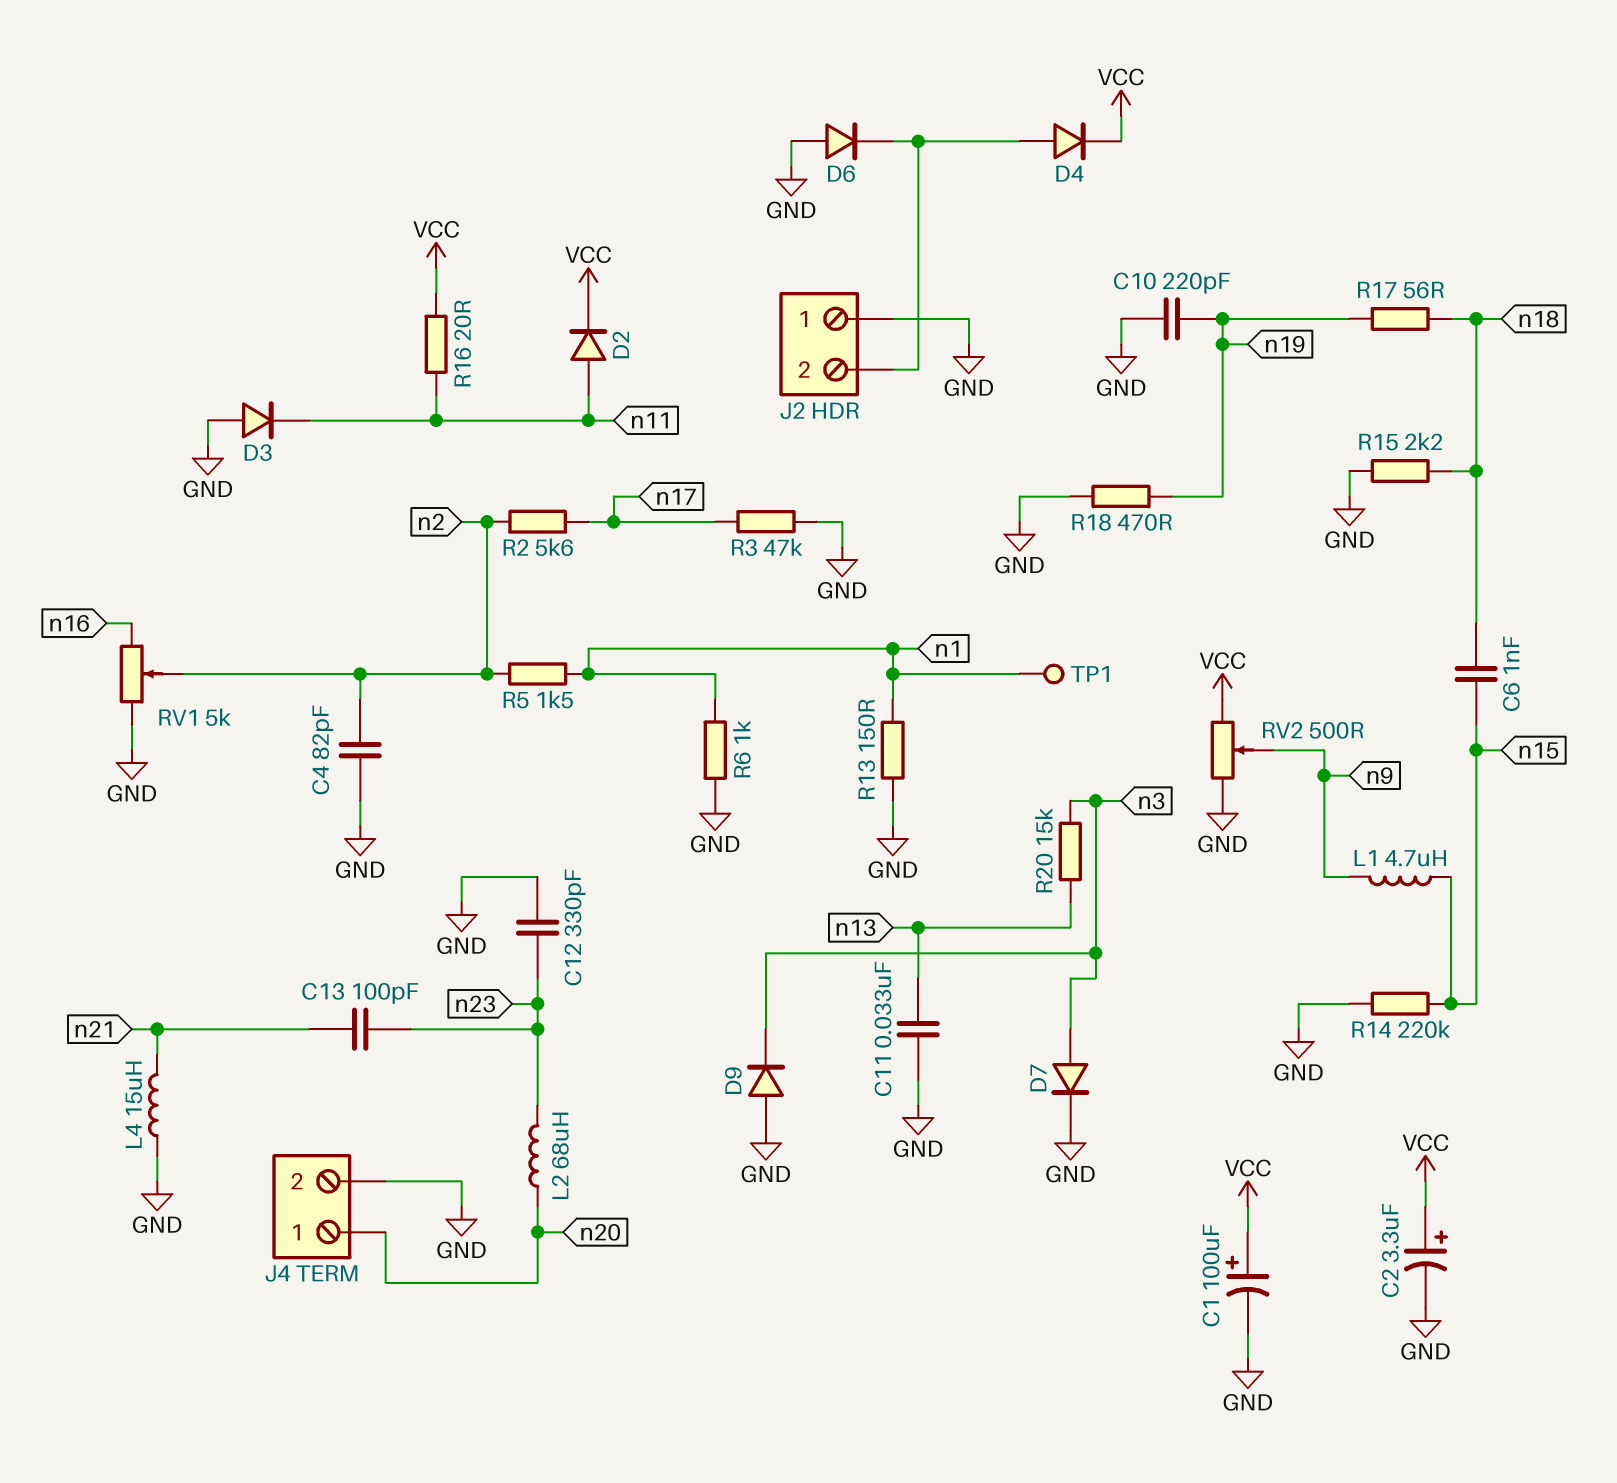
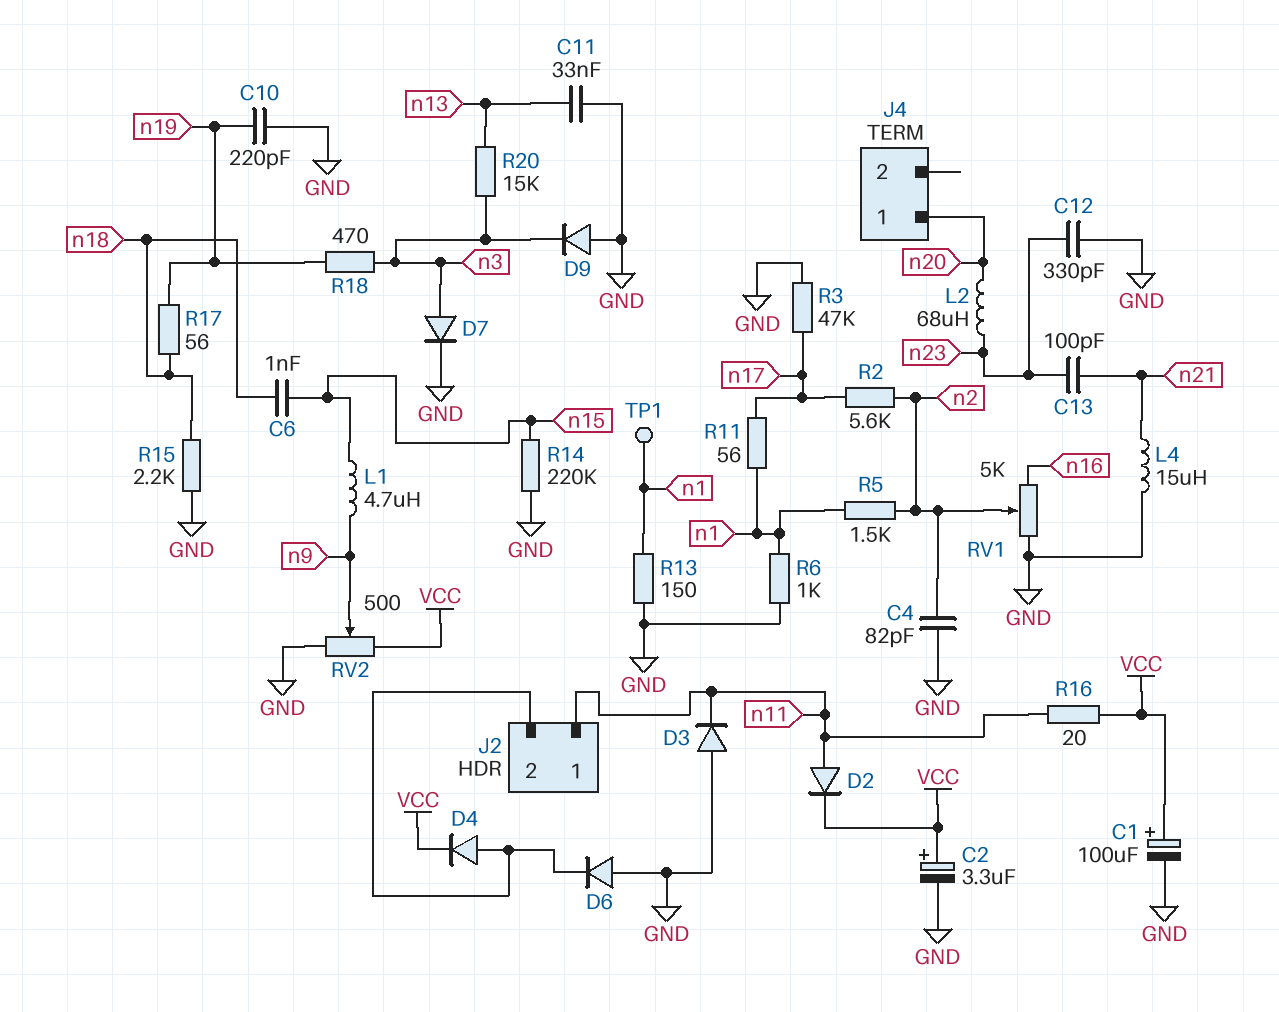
J2 pin 1: GND -> n11
J4 pin 2: GND -> none
R11: none -> 56 (n1, n17)
R18: 470 (GND, n19) -> 470 (n3, n19)

